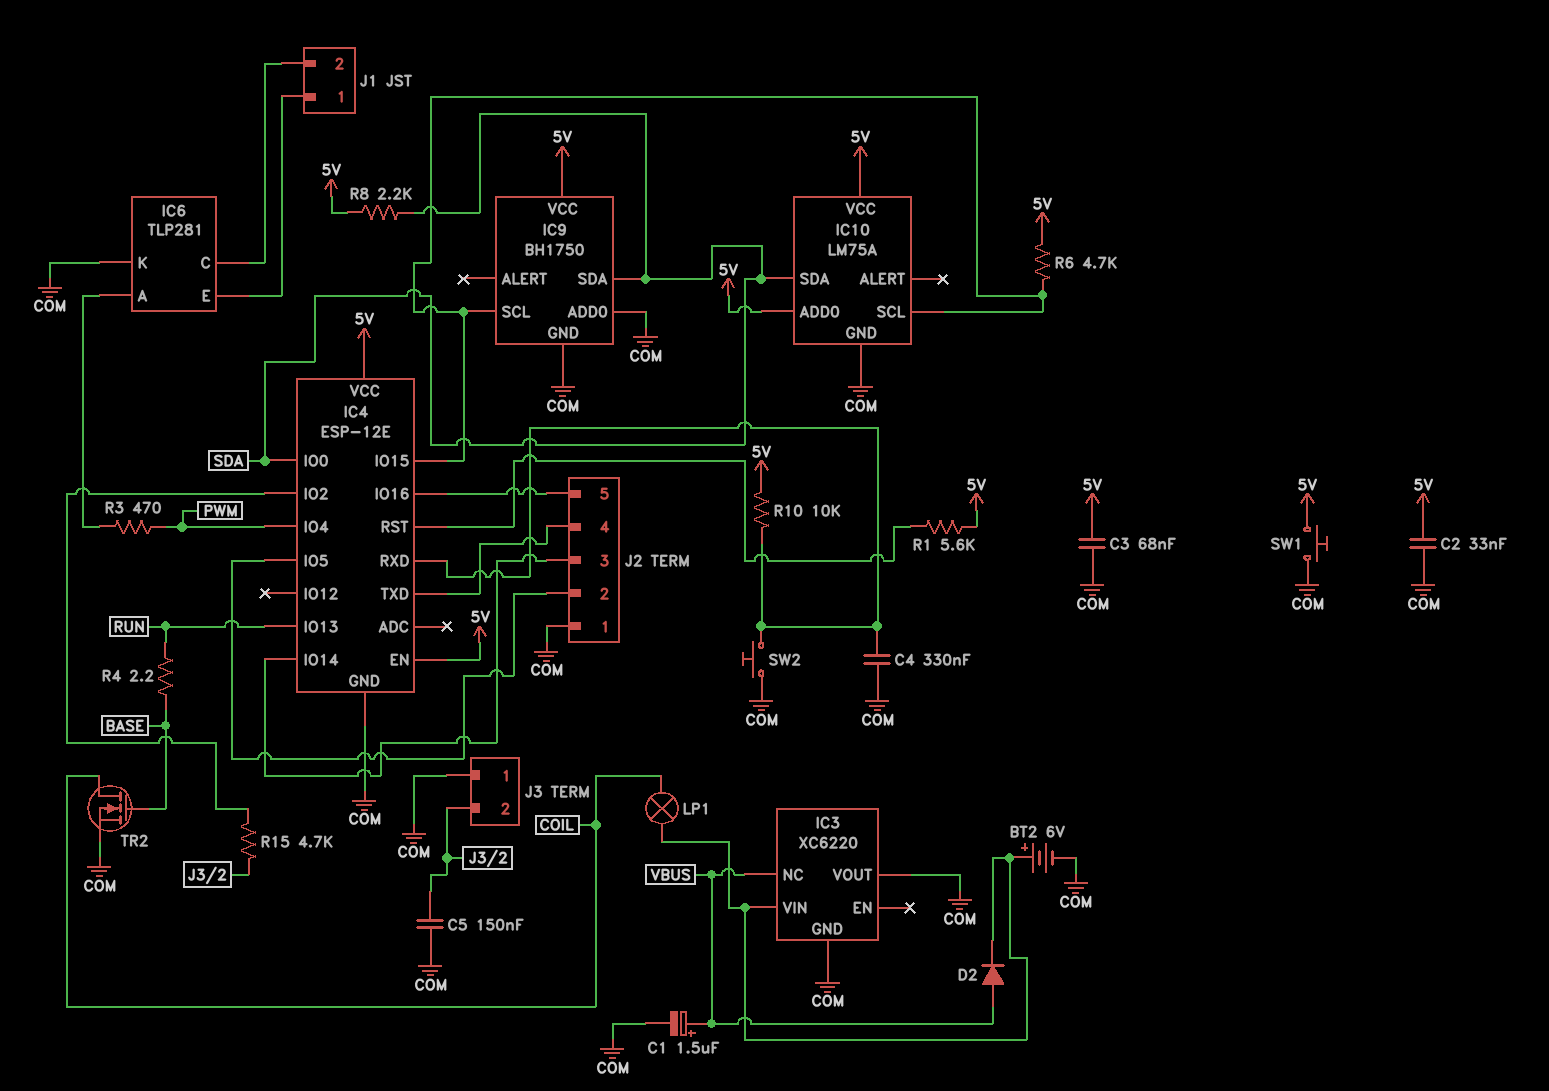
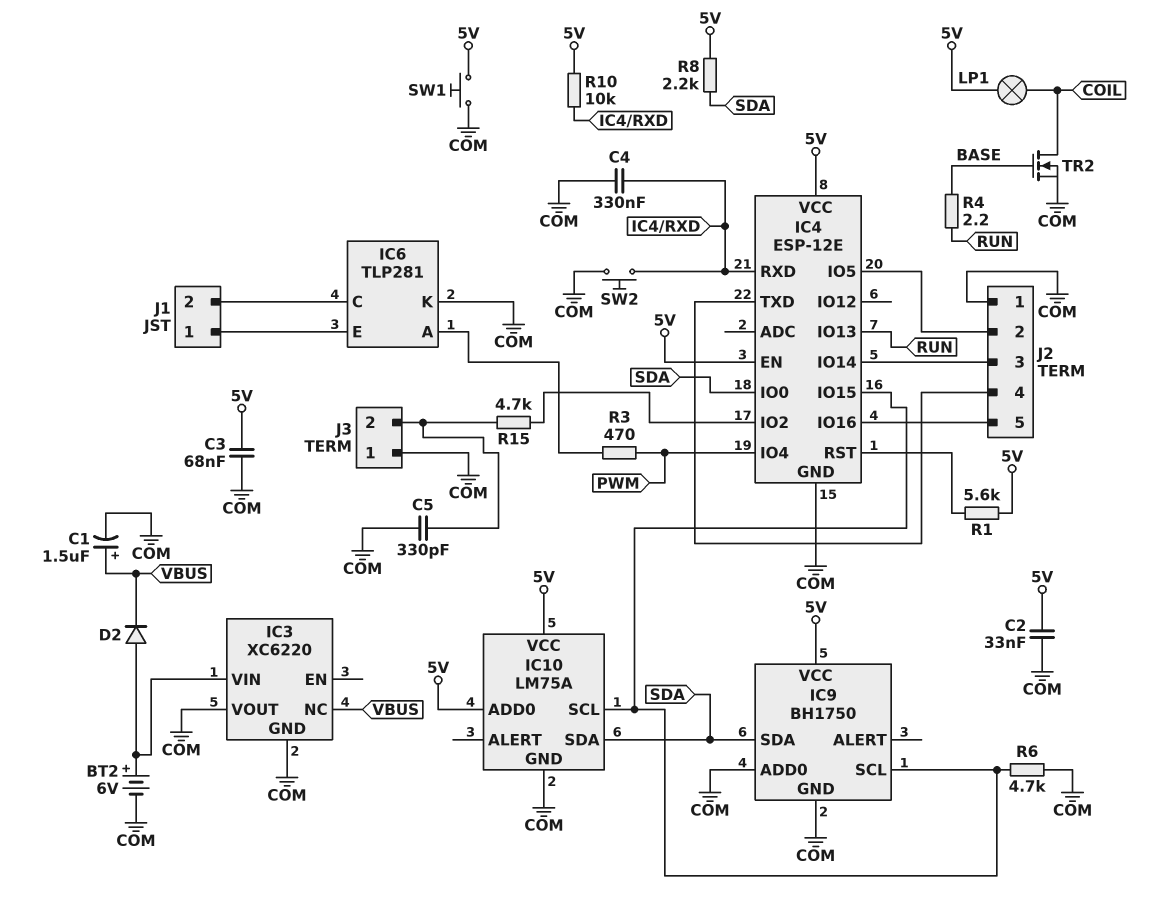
C5: 150nF (COM, J3/2) -> 330pF (COM, J3/2)
D2: diode (A VBUS, K IC3/VIN) -> diode (A IC3/VIN, K VBUS)
LP1: lamp (COIL, IC3/VIN) -> lamp (5V, COIL)
R6: 4.7k (5V, IC4/IO15) -> 4.7k (COM, IC4/IO15)

